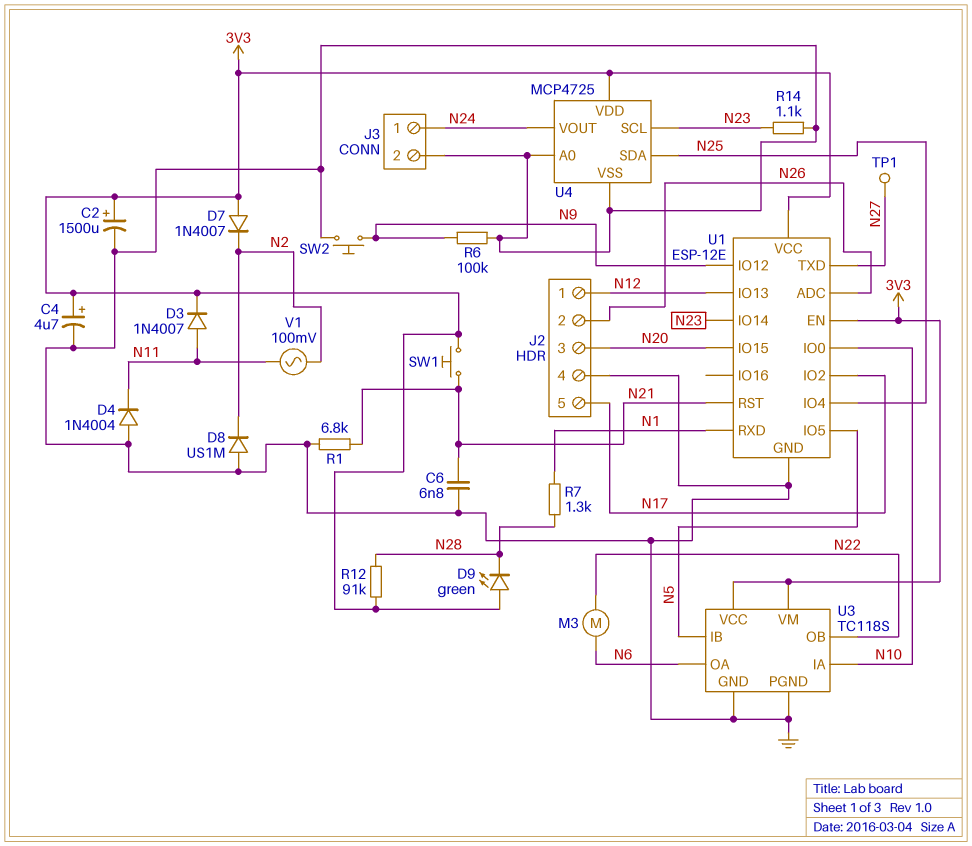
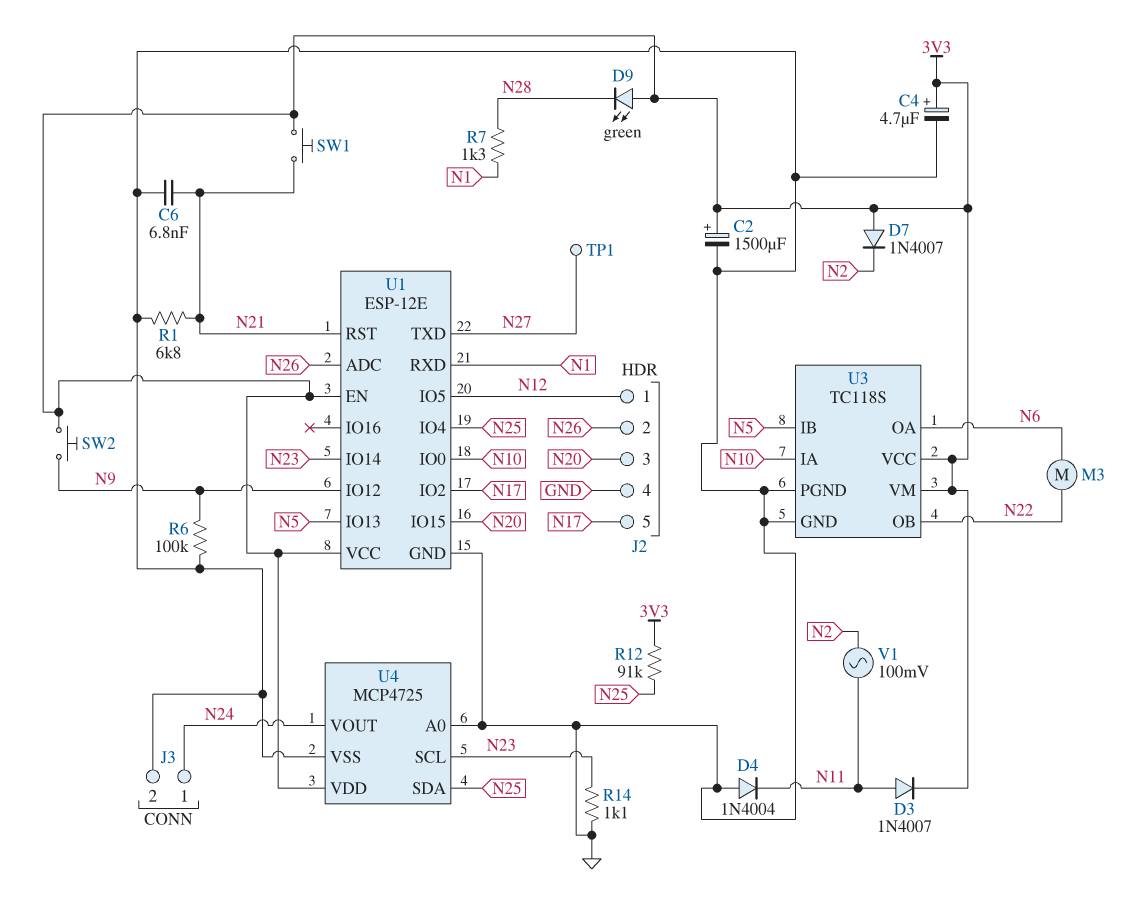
D8: diode US1M (A GND, K N2) -> none
R12: 91k (3V3, N28) -> 91k (3V3, N25)
SW2: button (GND, N9) -> button (3V3, N9)
U1 pin IO5: N5 -> N12
U1 pin IO13: N12 -> N5

